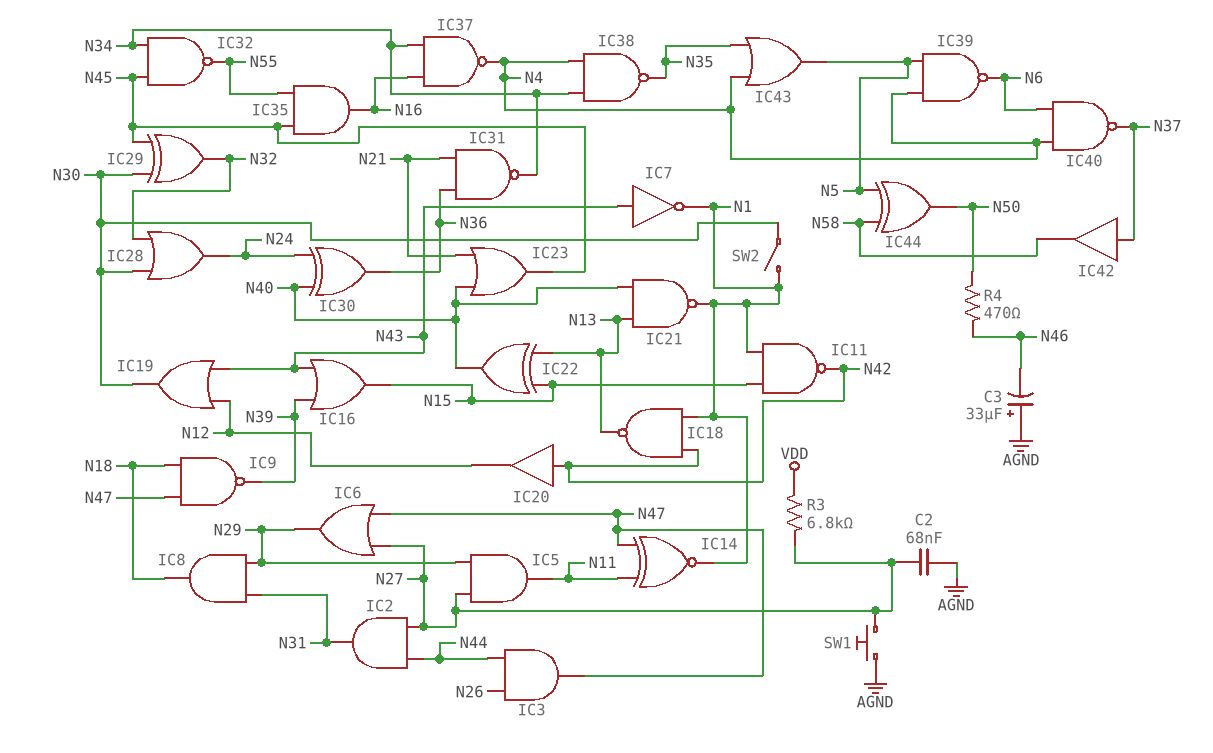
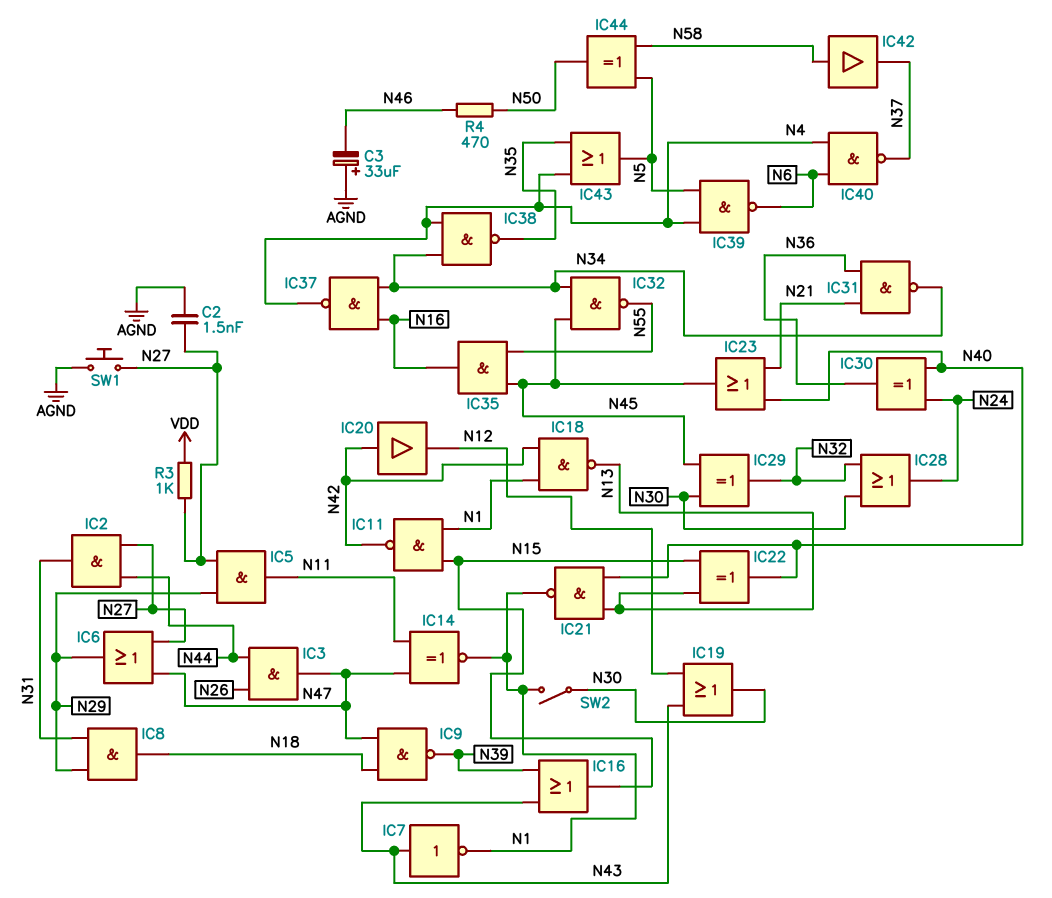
C2: 68nF (AGND, N27) -> 1.5nF (AGND, N27)
IC42: buffer (in N37, out N58) -> buffer (in N58, out N37)
R3: 6.8k (N27, VDD) -> 1k (N27, VDD)

